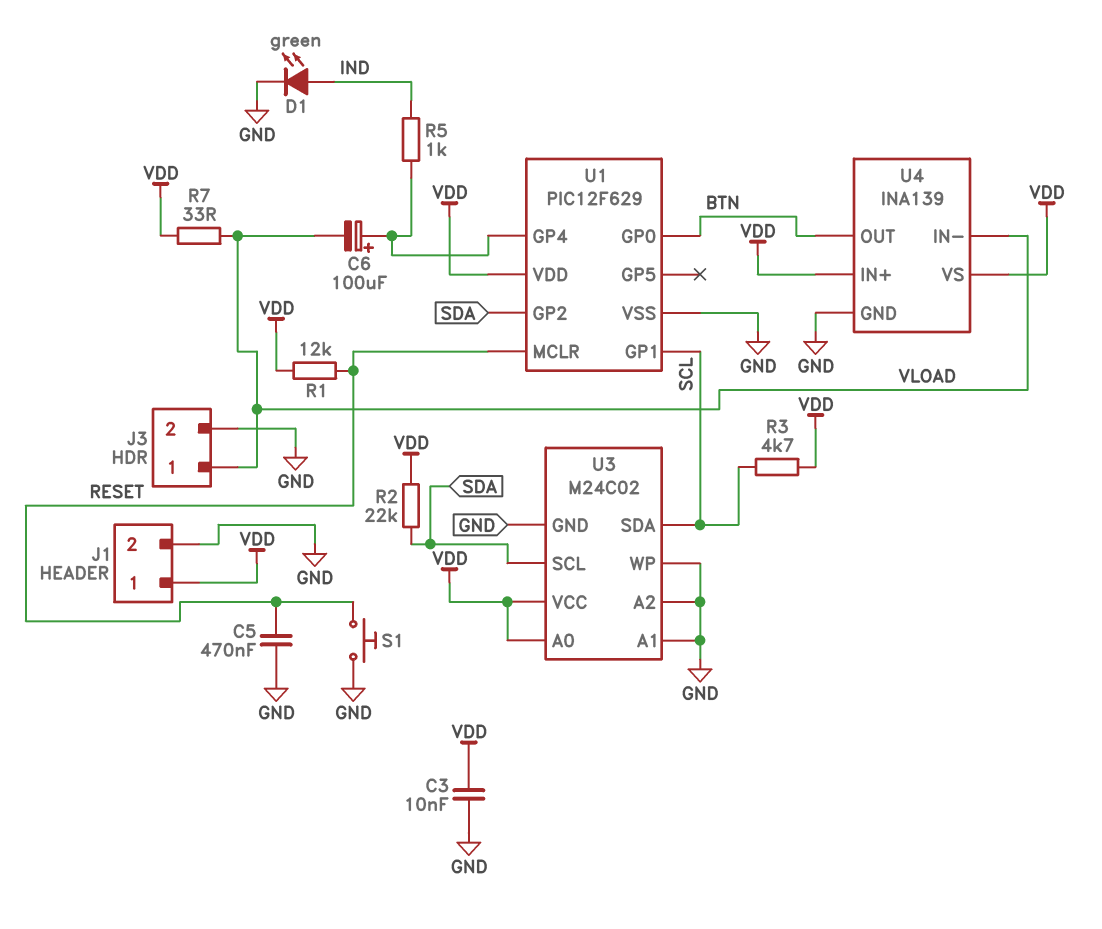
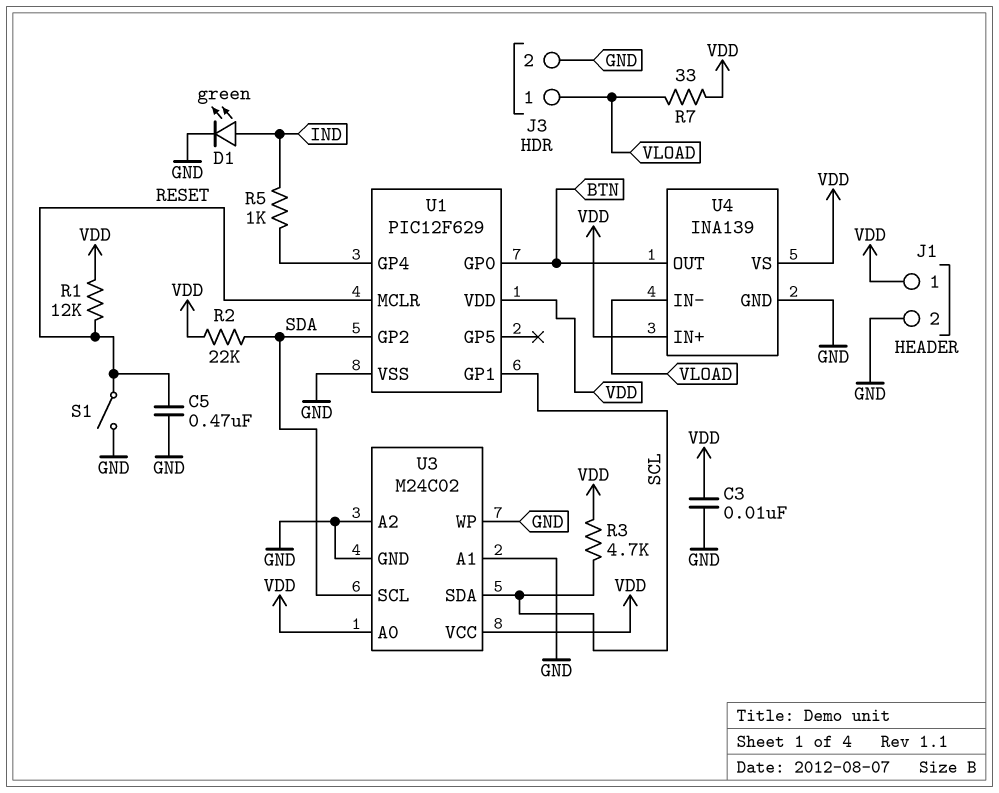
C6: 100uF (plus U1/GP4, minus VLOAD) -> none
S1: button (GND, RESET) -> switch (GND, RESET)

